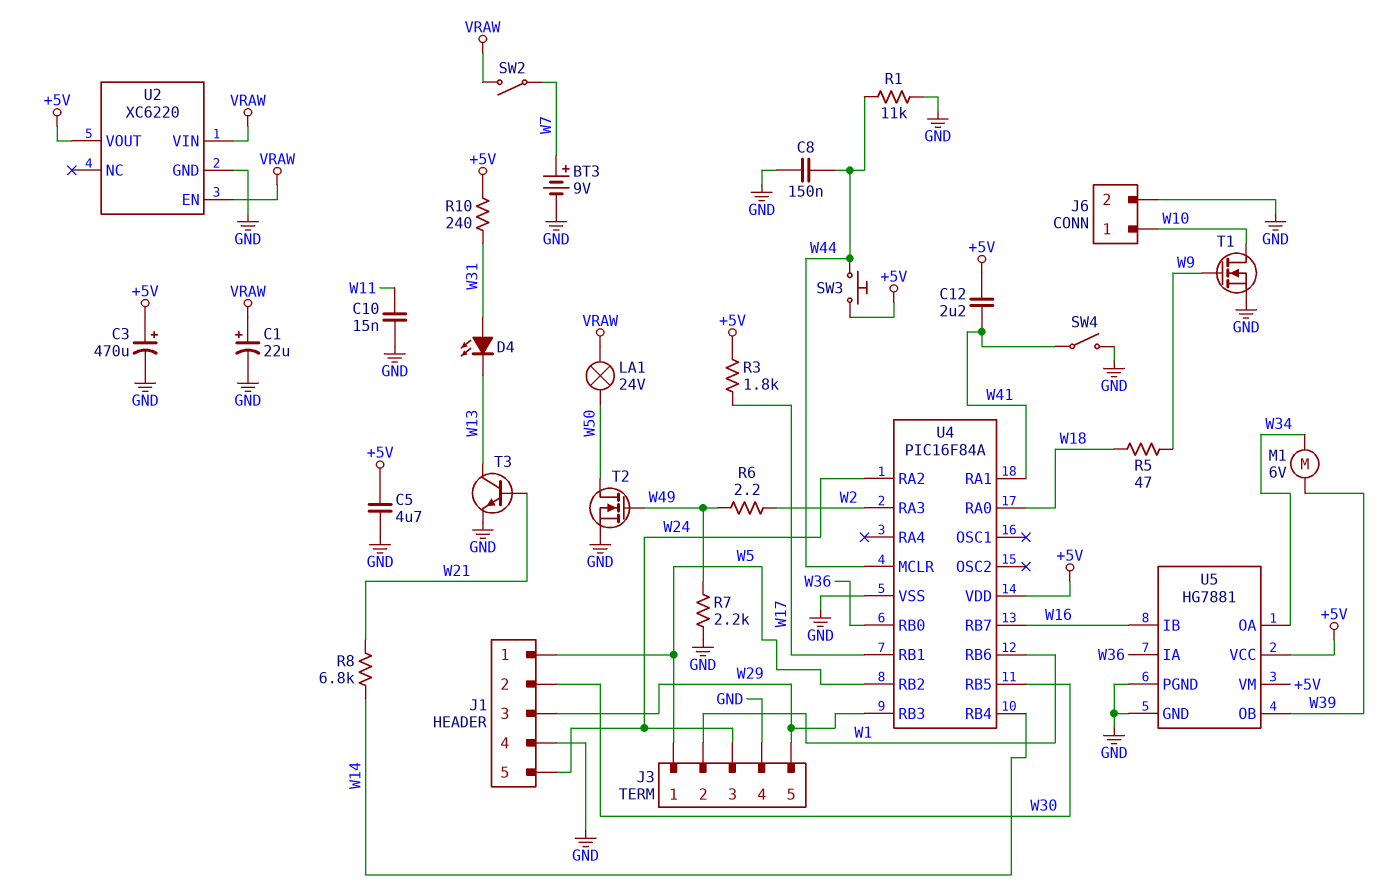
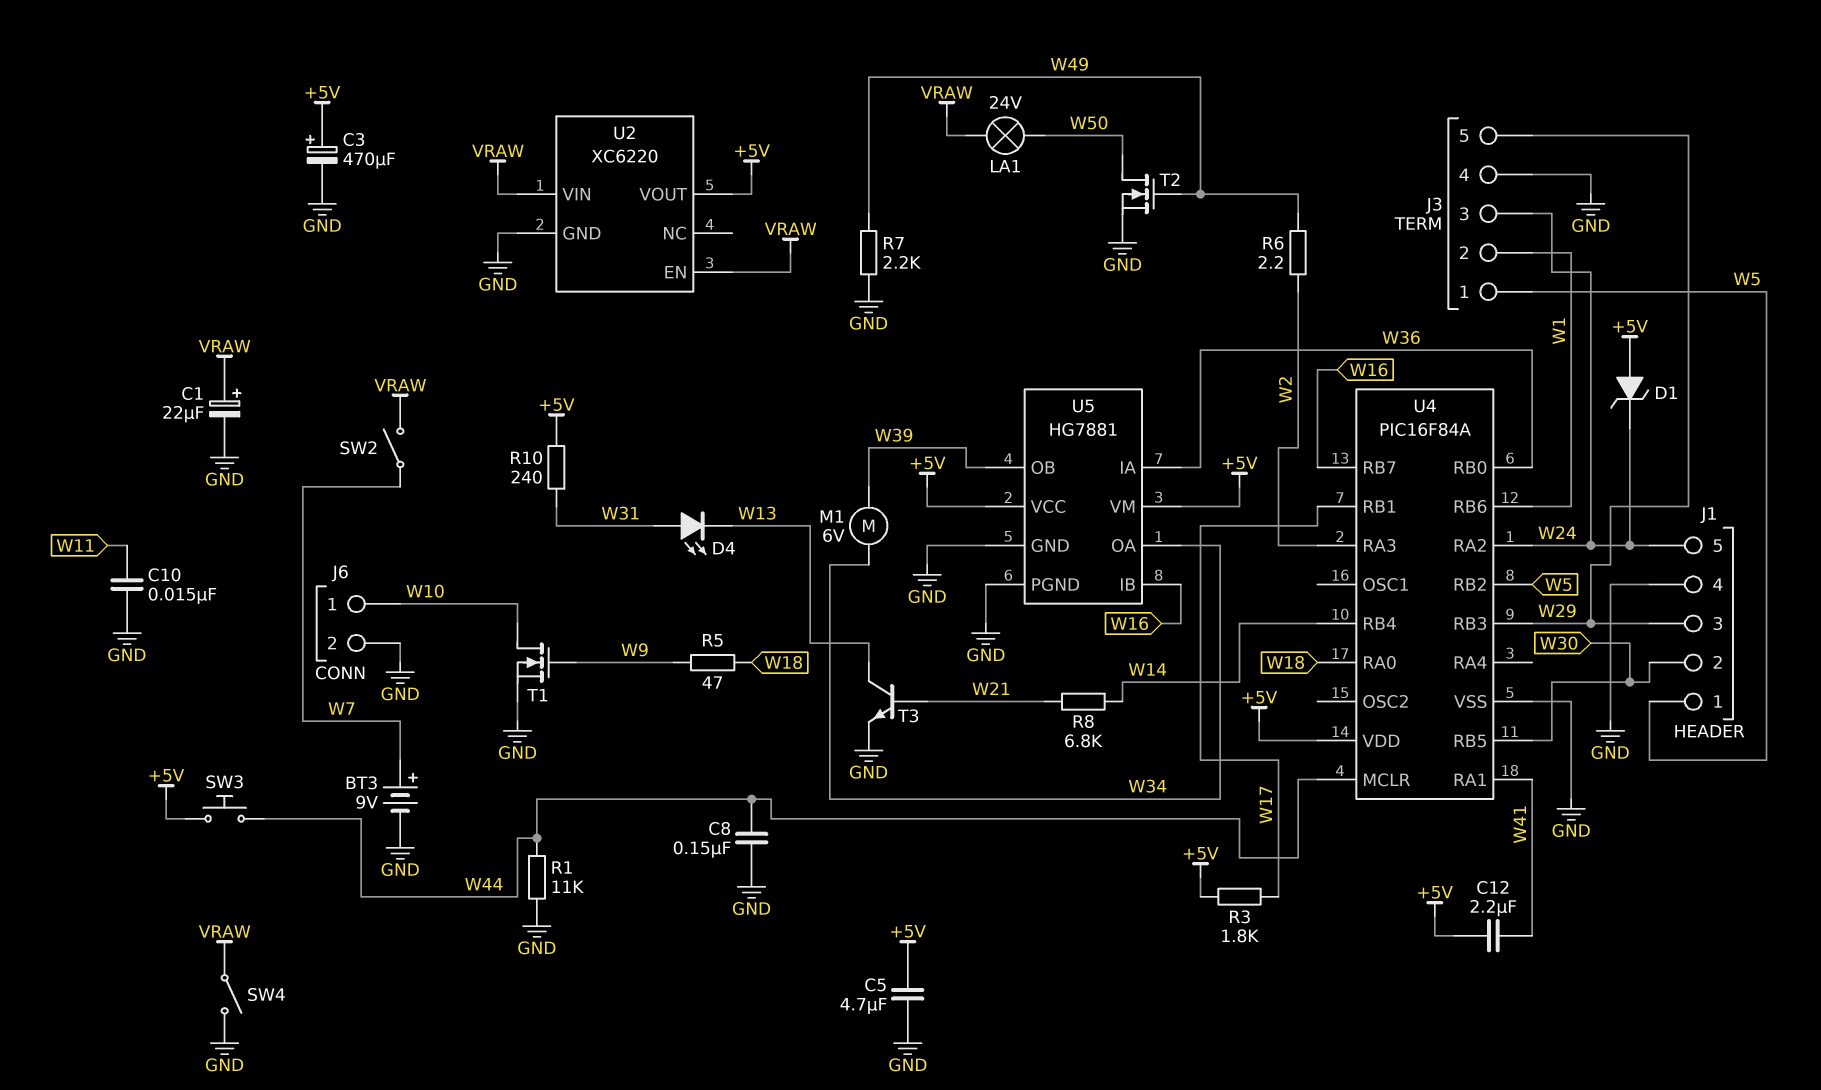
D1: none -> zener (A +5V, K W24)
SW4: switch (GND, W41) -> switch (GND, VRAW)

